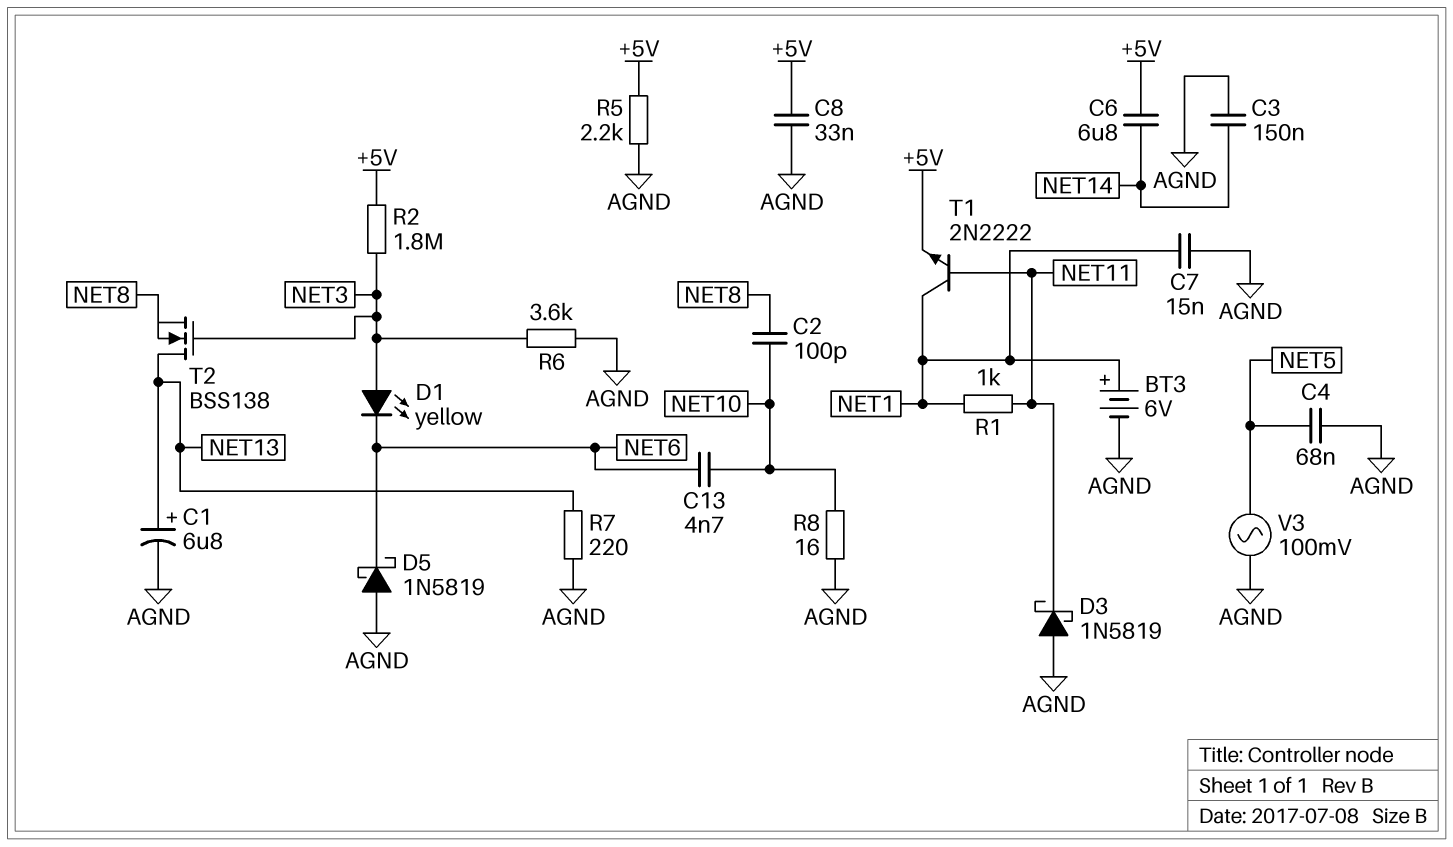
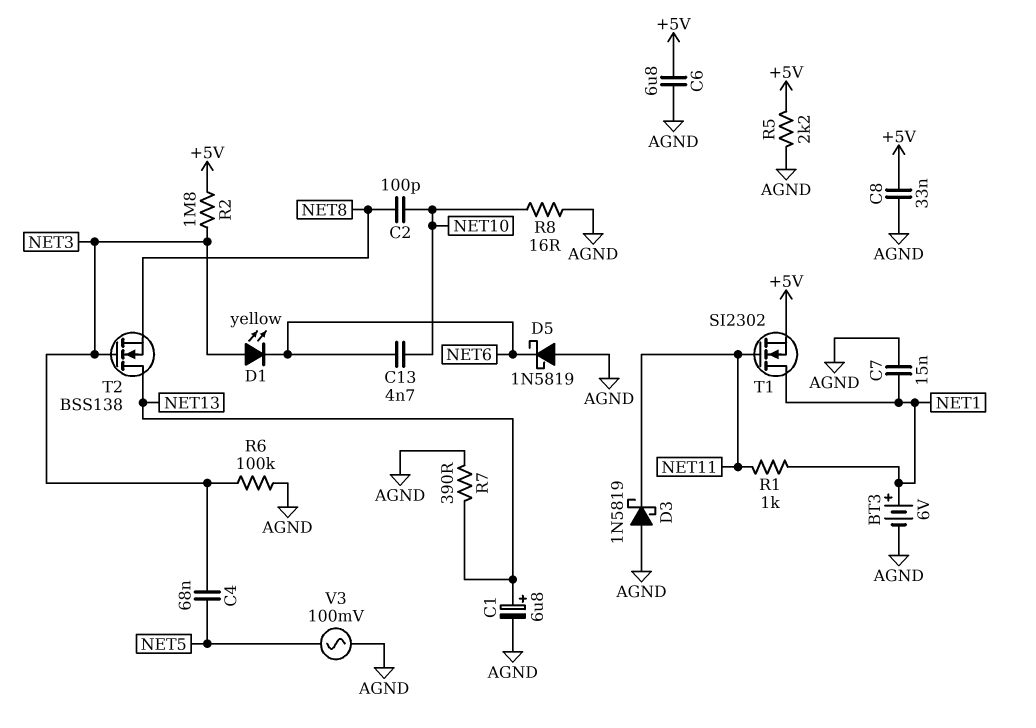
C3: 150nF (AGND, NET14) -> none
C4: 68nF (AGND, NET5) -> 68nF (NET3, NET5)
C6: 6.8uF (+5V, NET14) -> 6.8uF (+5V, AGND)
R6: 3.6k (AGND, NET3) -> 100k (AGND, NET3)
R7: 220 (AGND, NET13) -> 390 (AGND, NET13)
T1: NPN 2N2222 (B NET11, C NET1, E +5V) -> NMOS SI2302 (G NET11, D NET1, S +5V)

